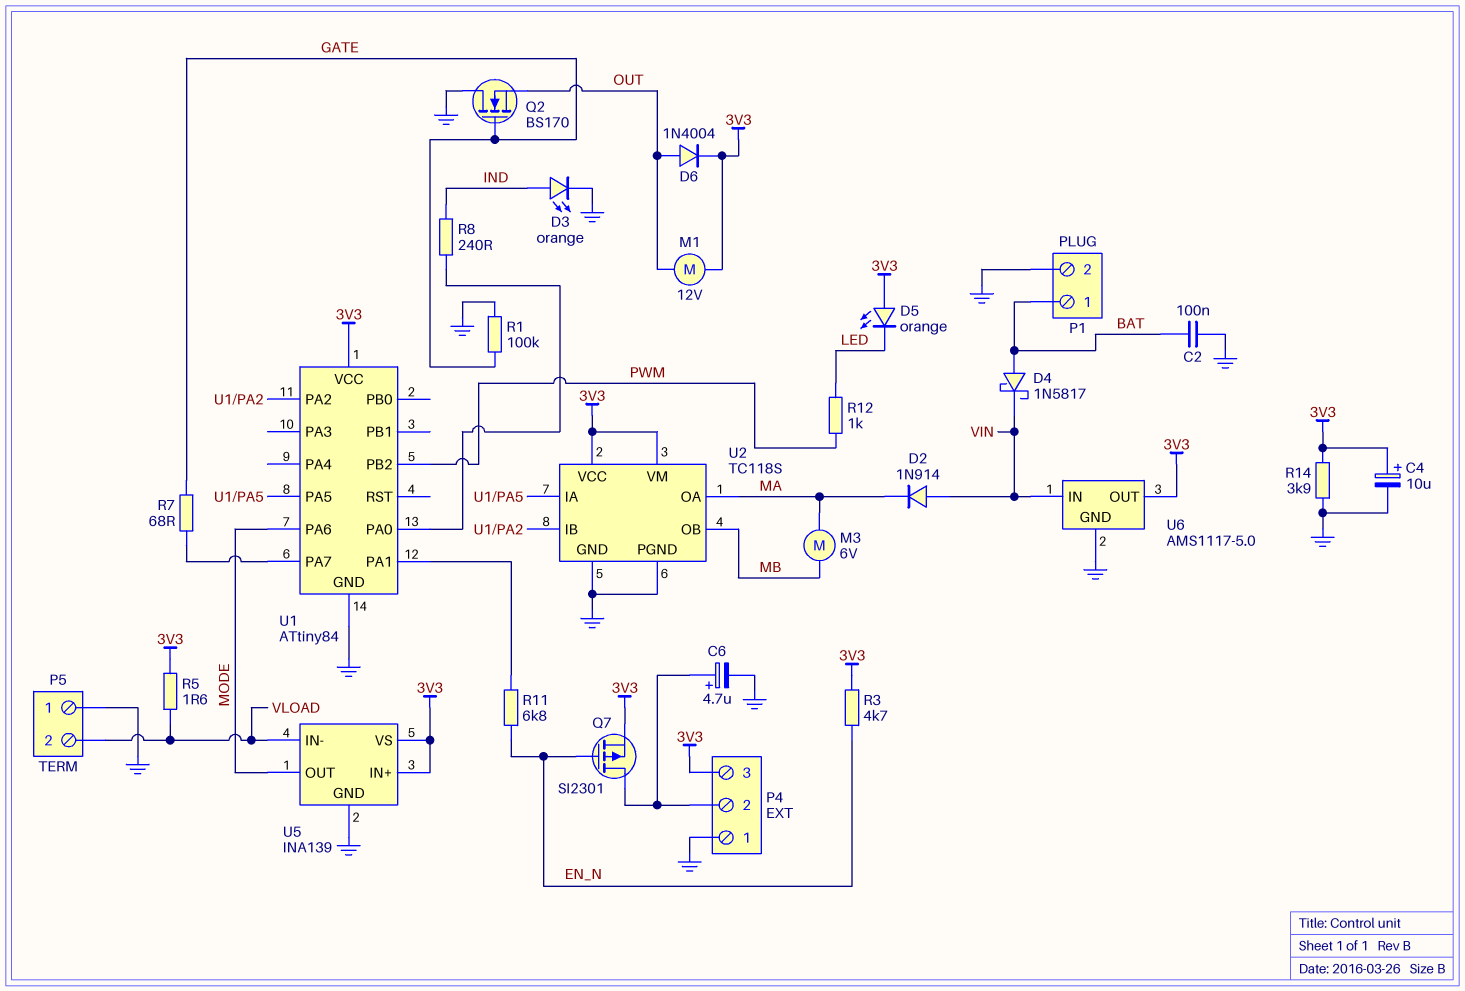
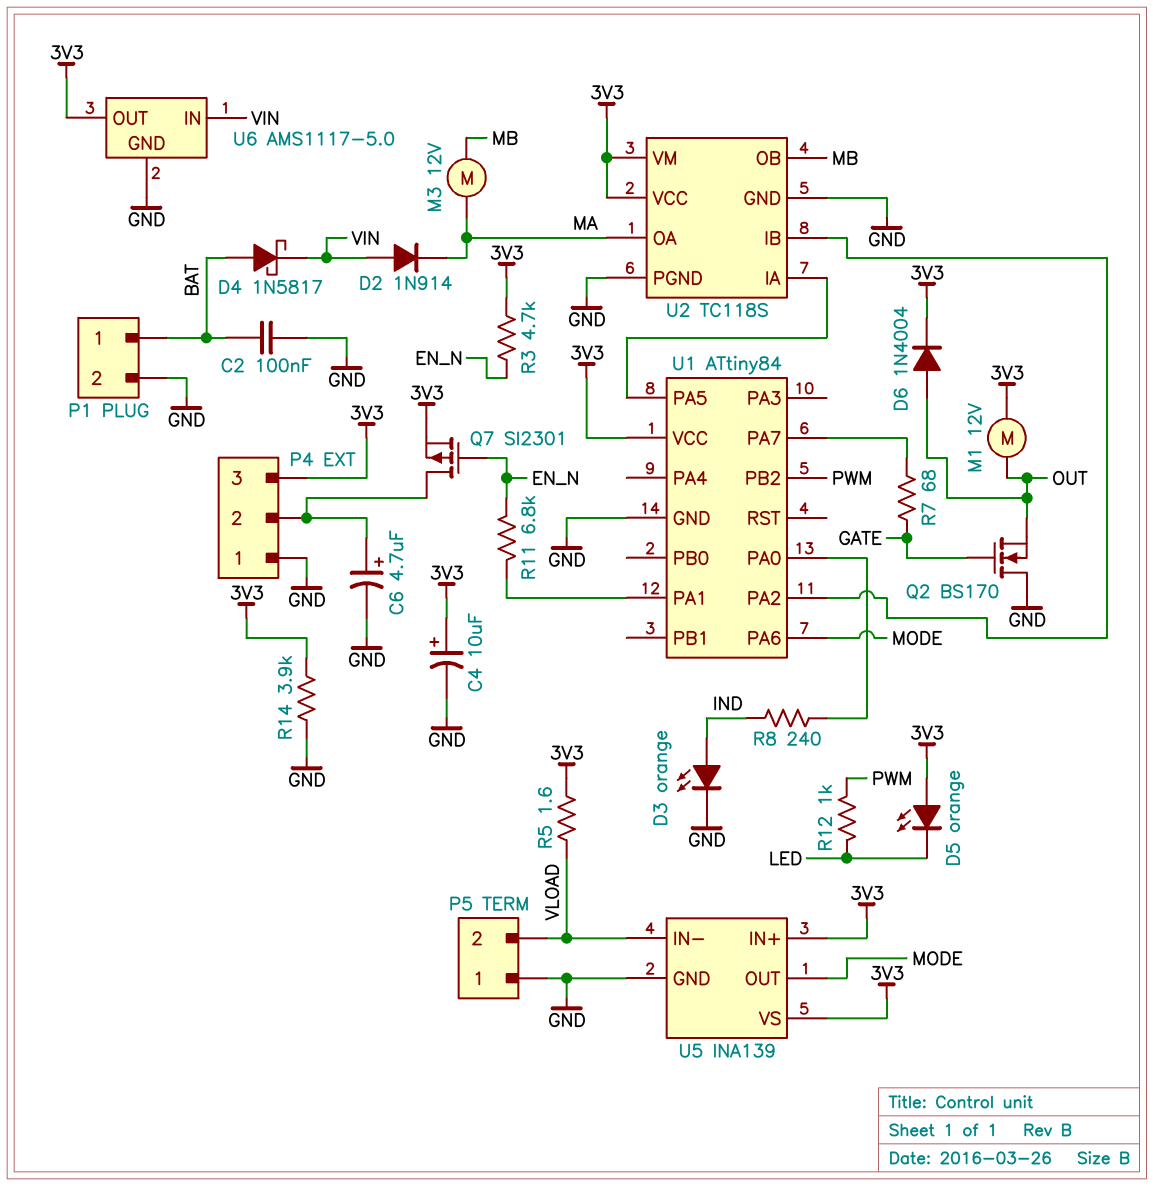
M3: motor 6V (MA, MB) -> motor 12V (MA, MB)
R1: 100k (GATE, GND) -> none

